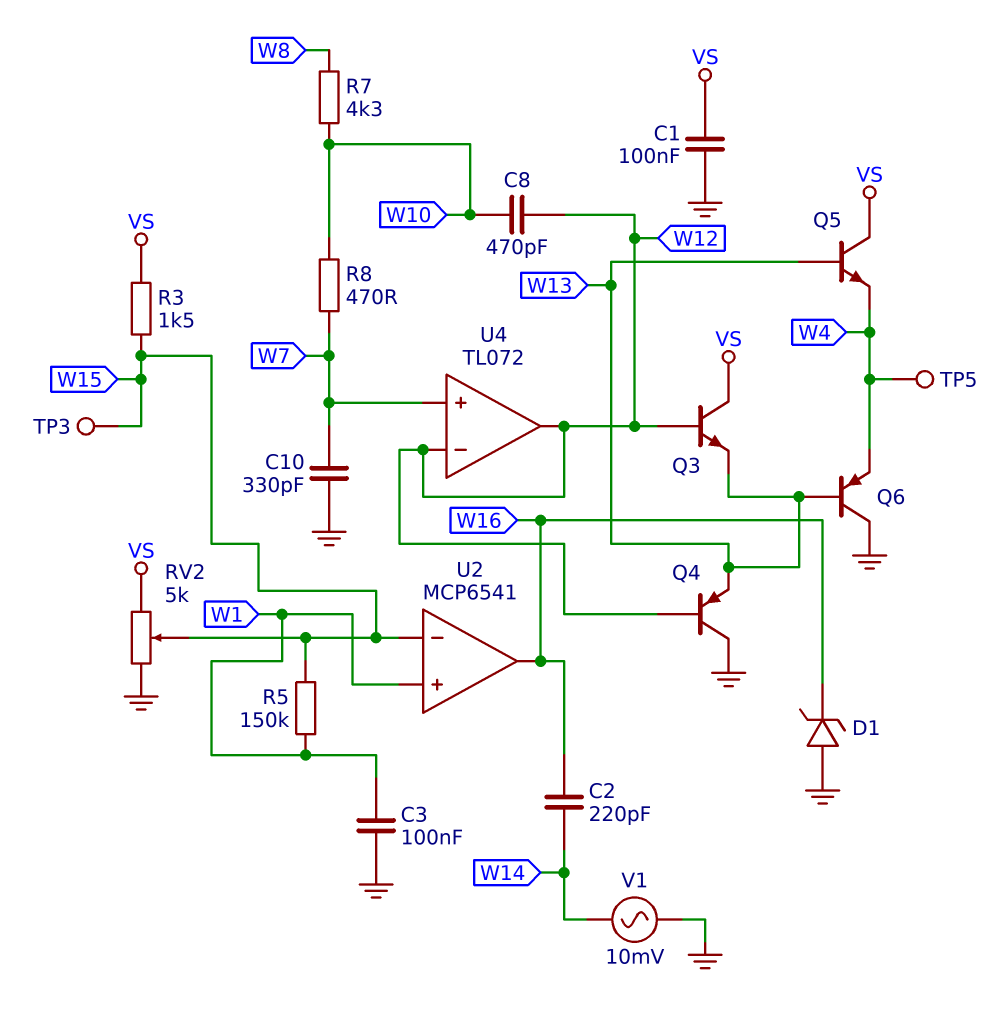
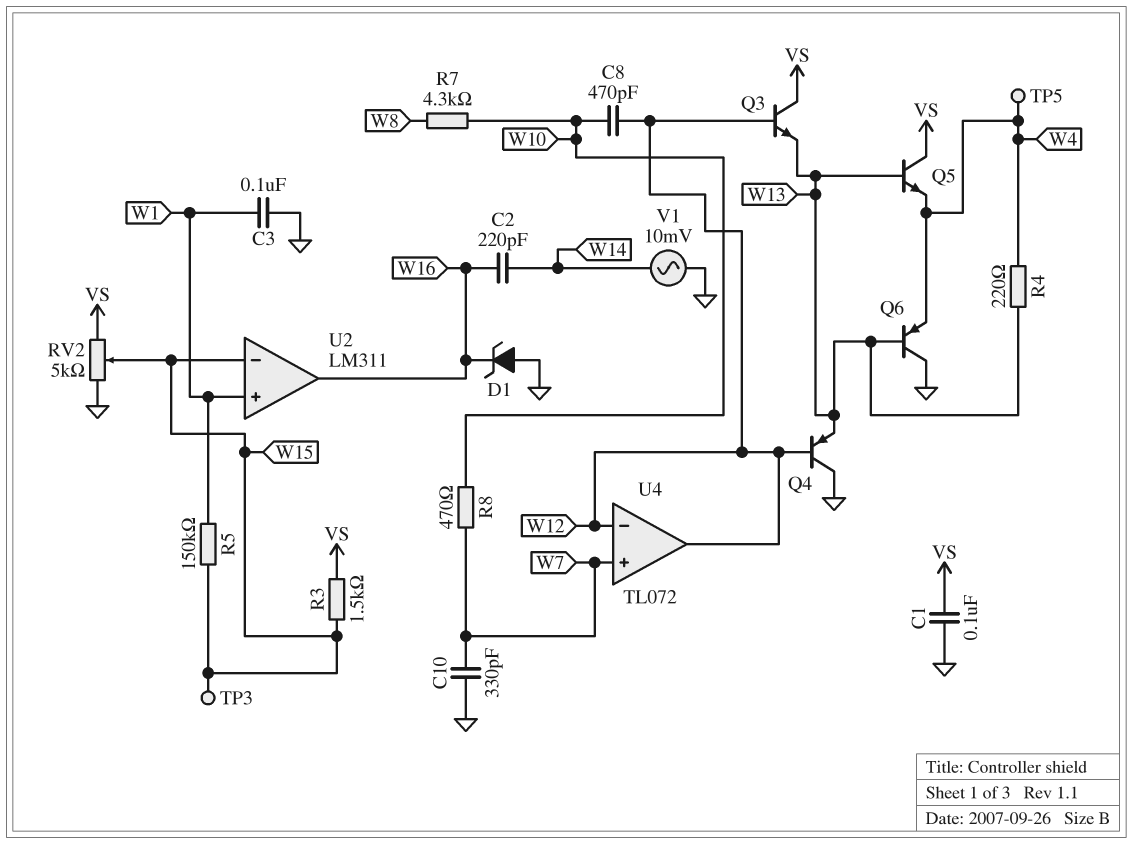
R4: none -> 220 (W4, W13)
U2: MCP6541 -> LM311

